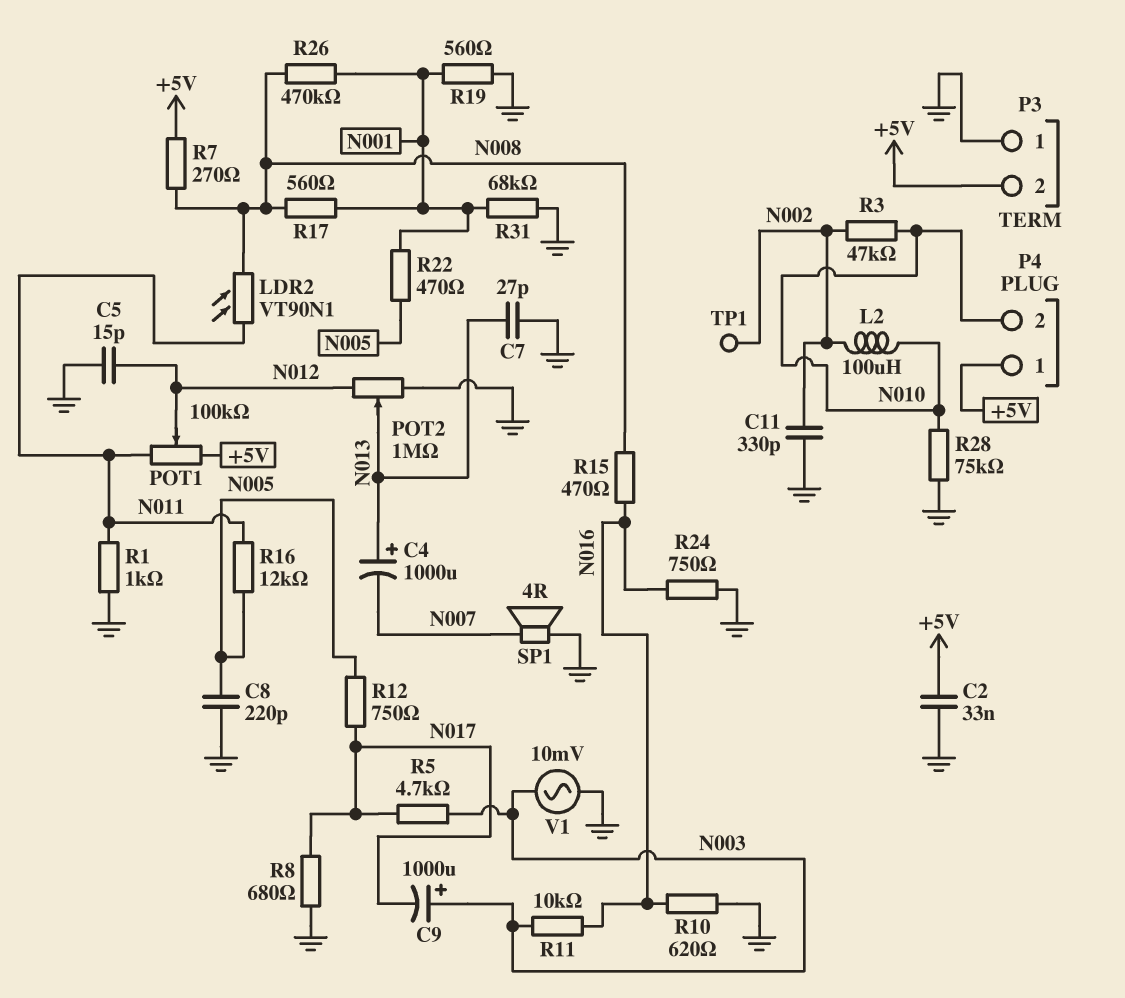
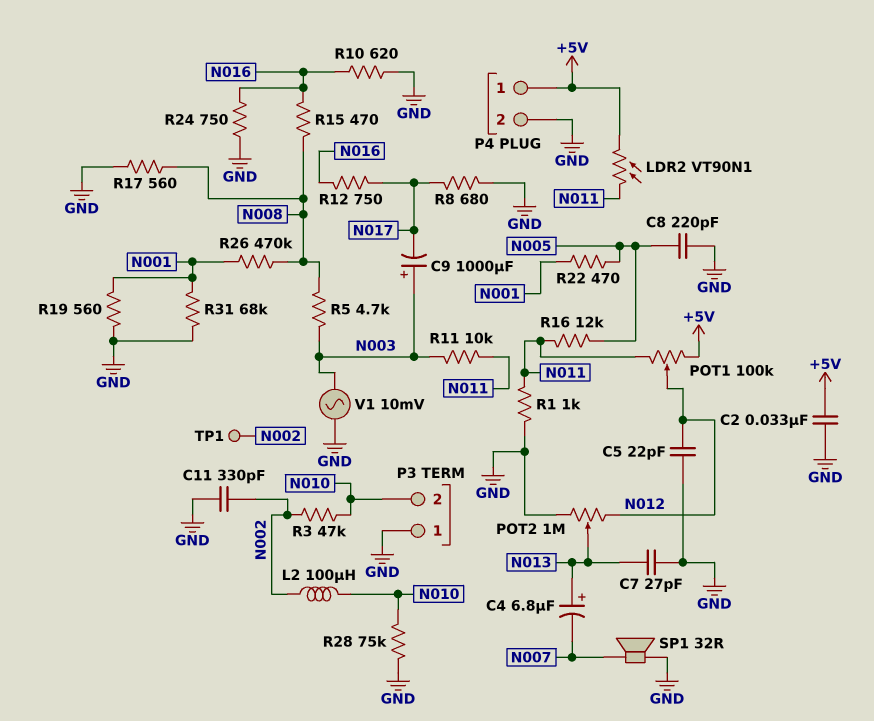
C4: 1000uF (plus N013, minus N007) -> 6.8uF (plus N013, minus N007)
C5: 15pF (GND, N012) -> 22pF (GND, N012)
LDR2: VT90N1 (N008, N011) -> VT90N1 (+5V, N011)
P3 pin 2: +5V -> N010
P4 pin 2: N010 -> GND
R5: 4.7k (N003, N017) -> 4.7k (N003, N008)
R7: 270 (+5V, N008) -> none
R11: 10k (N003, N016) -> 10k (N003, N011)
R12: 750 (N005, N017) -> 750 (N016, N017)
R17: 560 (N001, N008) -> 560 (GND, N008)
SP1: speaker 4R (GND, N007) -> speaker 32R (GND, N007)

